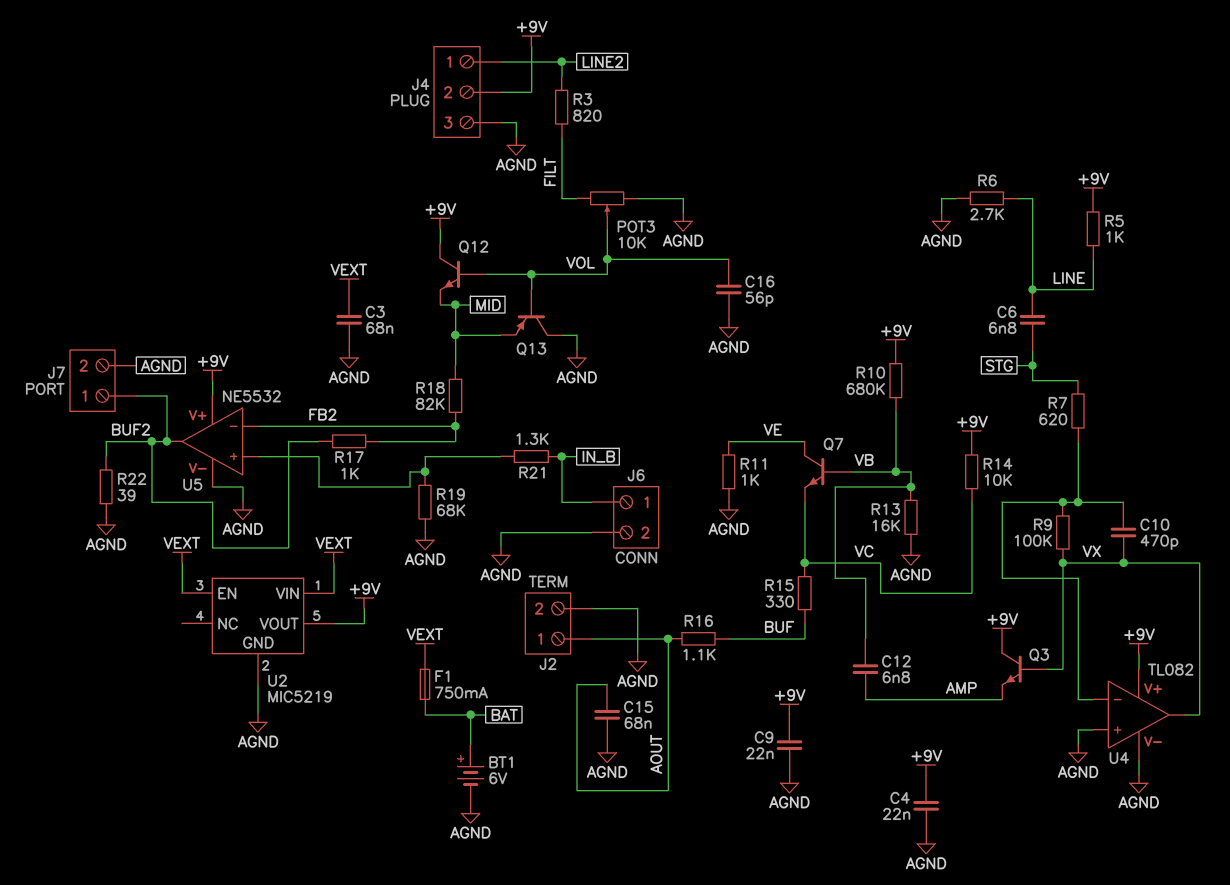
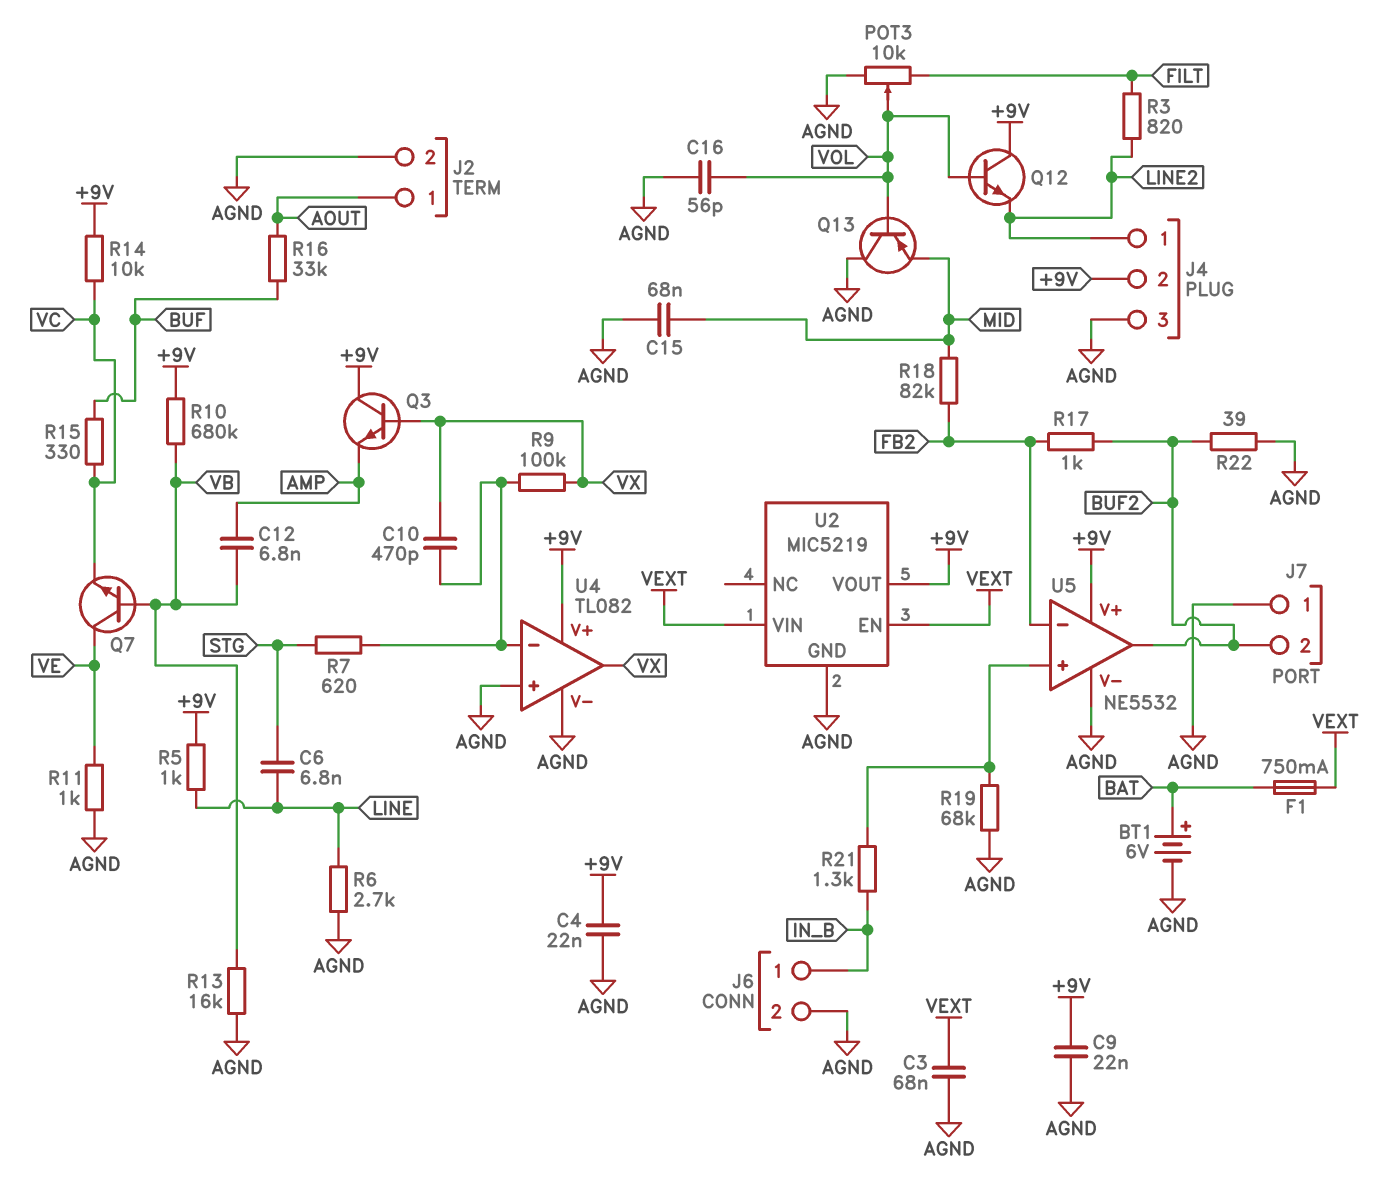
C15: 68nF (AGND, AOUT) -> 68nF (AGND, MID)
J7 pin 1: BUF2 -> AGND
J7 pin 2: AGND -> BUF2
Q12: NPN (B VOL, C +9V, E MID) -> NPN (B VOL, C +9V, E LINE2)
R16: 1.1k (AOUT, BUF) -> 33k (AOUT, BUF)

